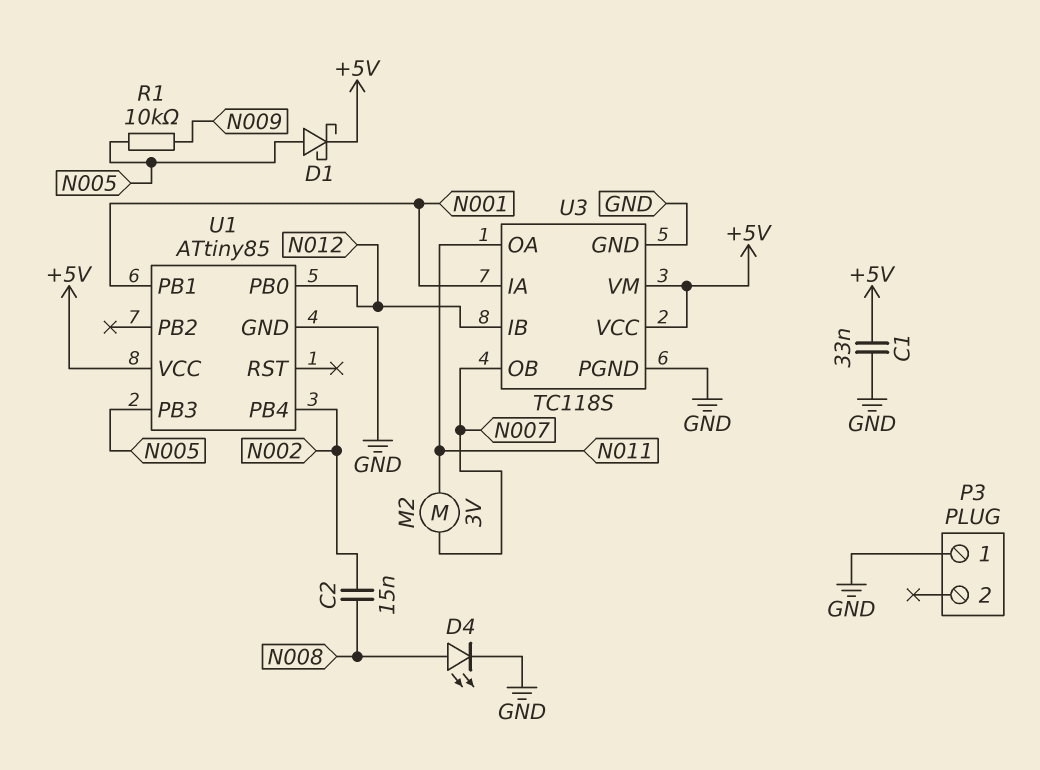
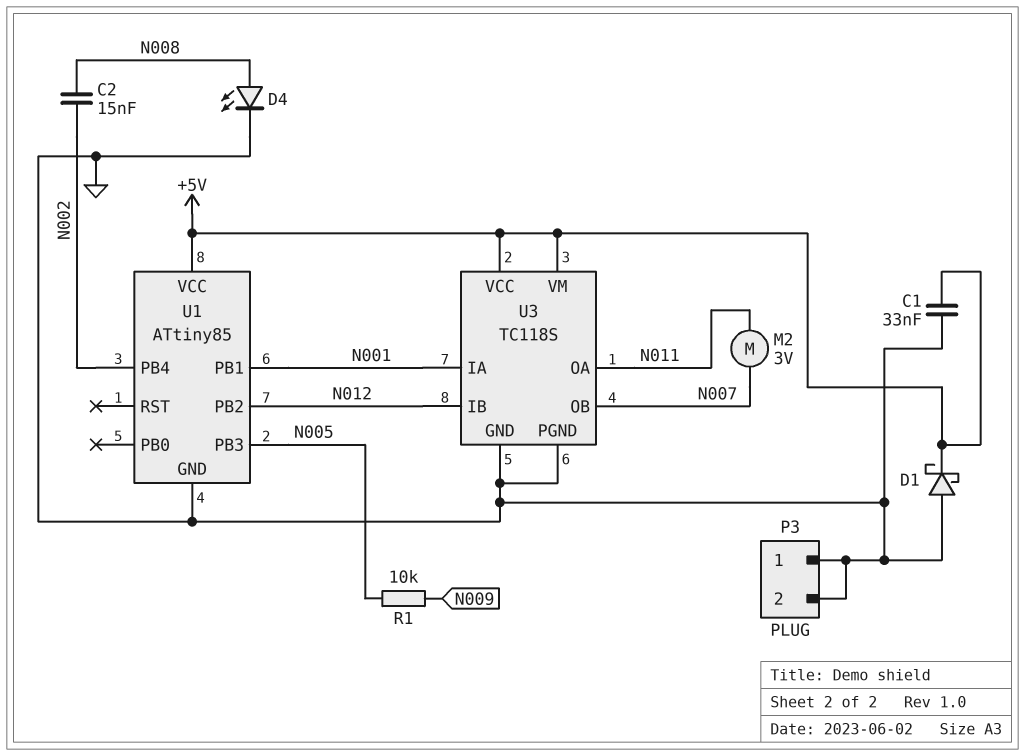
D1: schottky (A N005, K +5V) -> schottky (A GND, K +5V)
P3 pin 2: none -> GND
U1 pin PB0: N012 -> none
U1 pin PB2: none -> N012

